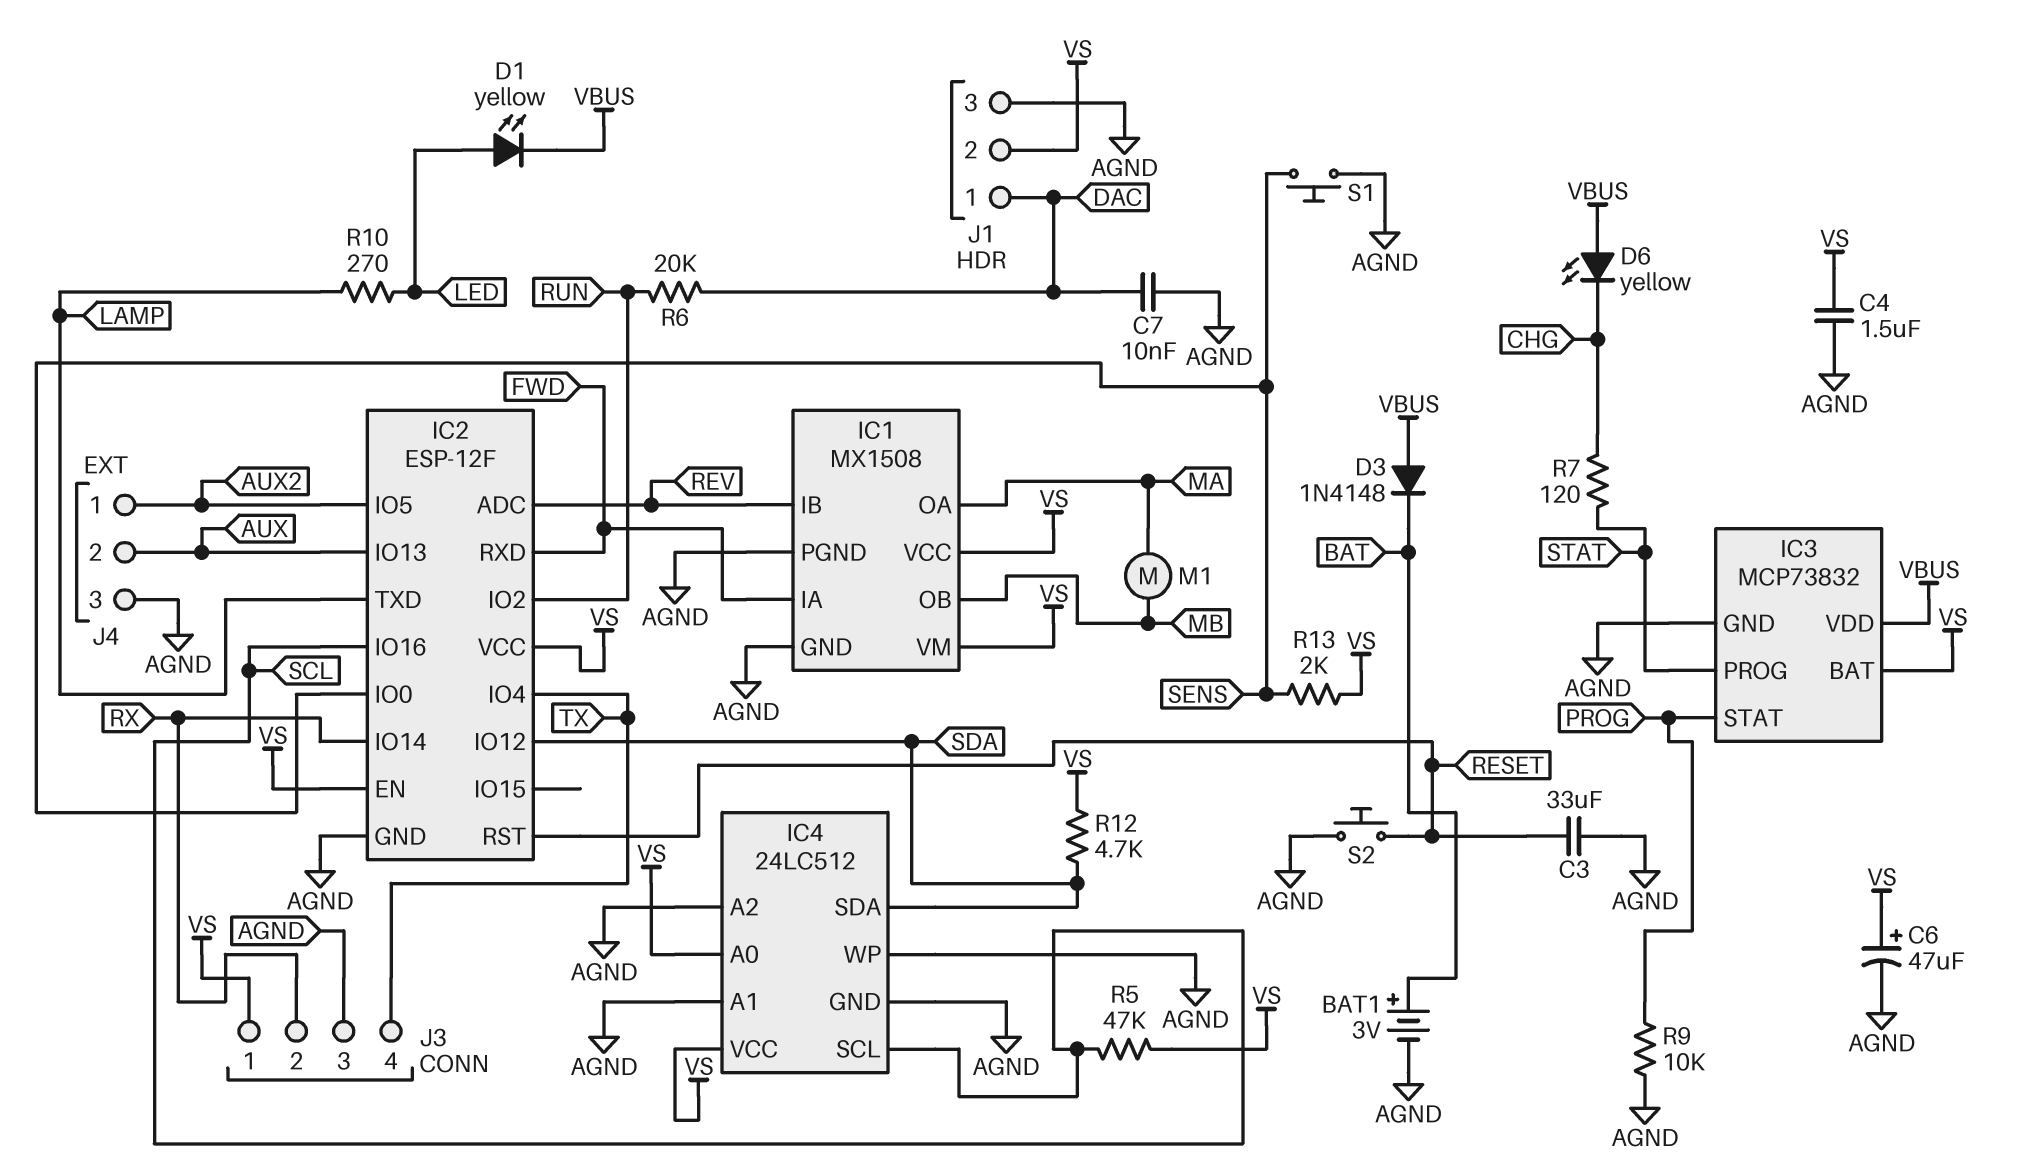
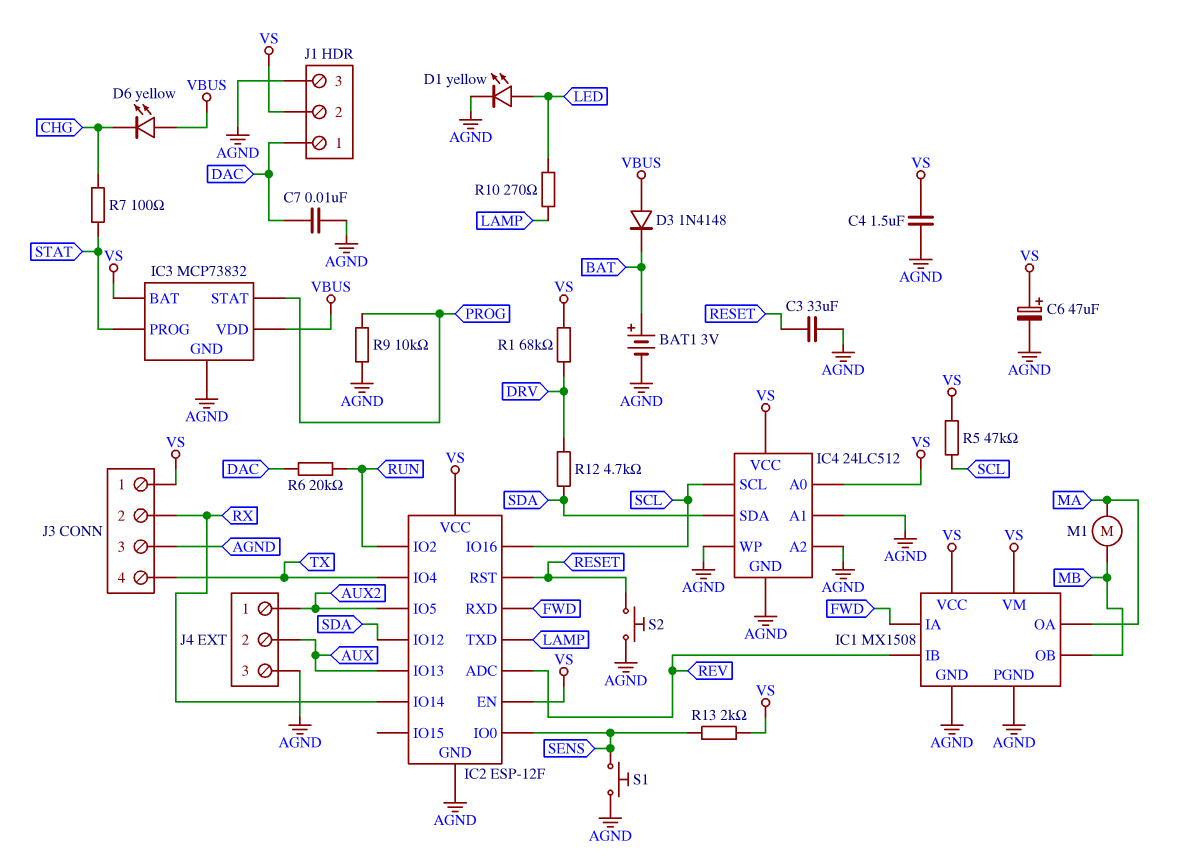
D1: LED yellow (A LED, K VBUS) -> LED yellow (A LED, K AGND)
R1: none -> 68k (DRV, VS)
R7: 120 (CHG, STAT) -> 100 (CHG, STAT)
R12: 4.7k (SDA, VS) -> 4.7k (DRV, SDA)

